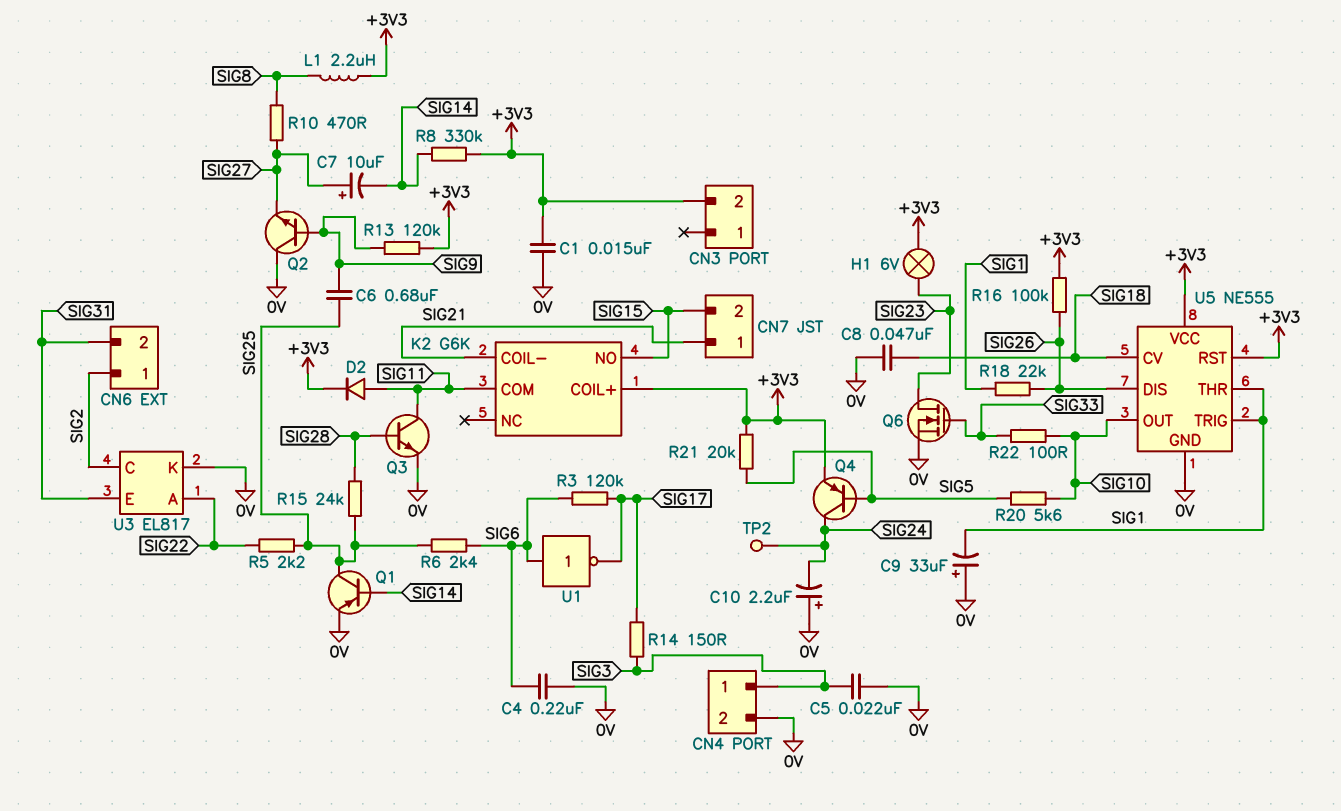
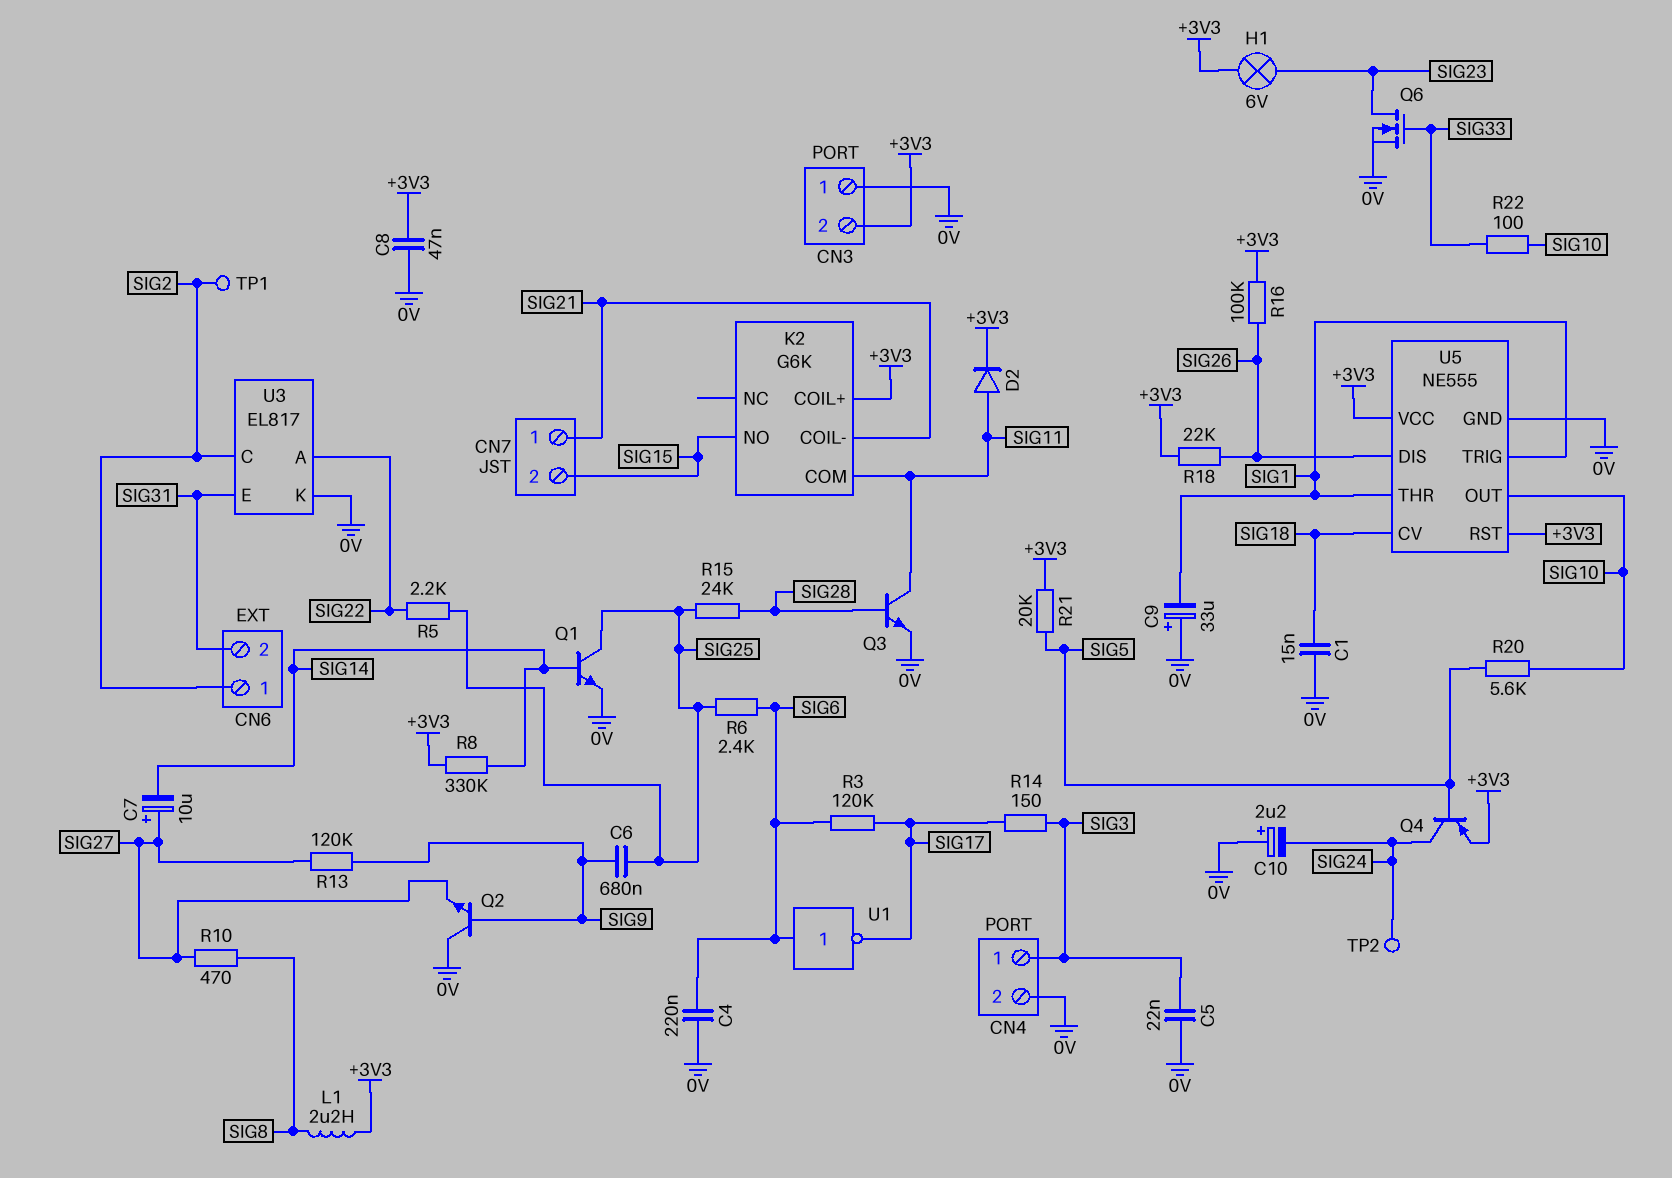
C1: 15nF (+3V3, 0V) -> 15nF (0V, SIG18)
C8: 47nF (0V, SIG18) -> 47nF (+3V3, 0V)
CN3 pin 1: none -> 0V
Q1: PNP (B SIG14, C SIG25, E 0V) -> NPN (B SIG14, C SIG25, E 0V)
R13: 120k (+3V3, SIG9) -> 120k (SIG9, SIG27)
R18: 22k (SIG1, SIG26) -> 22k (+3V3, SIG26)
TP1: none -> test point (SIG2)

